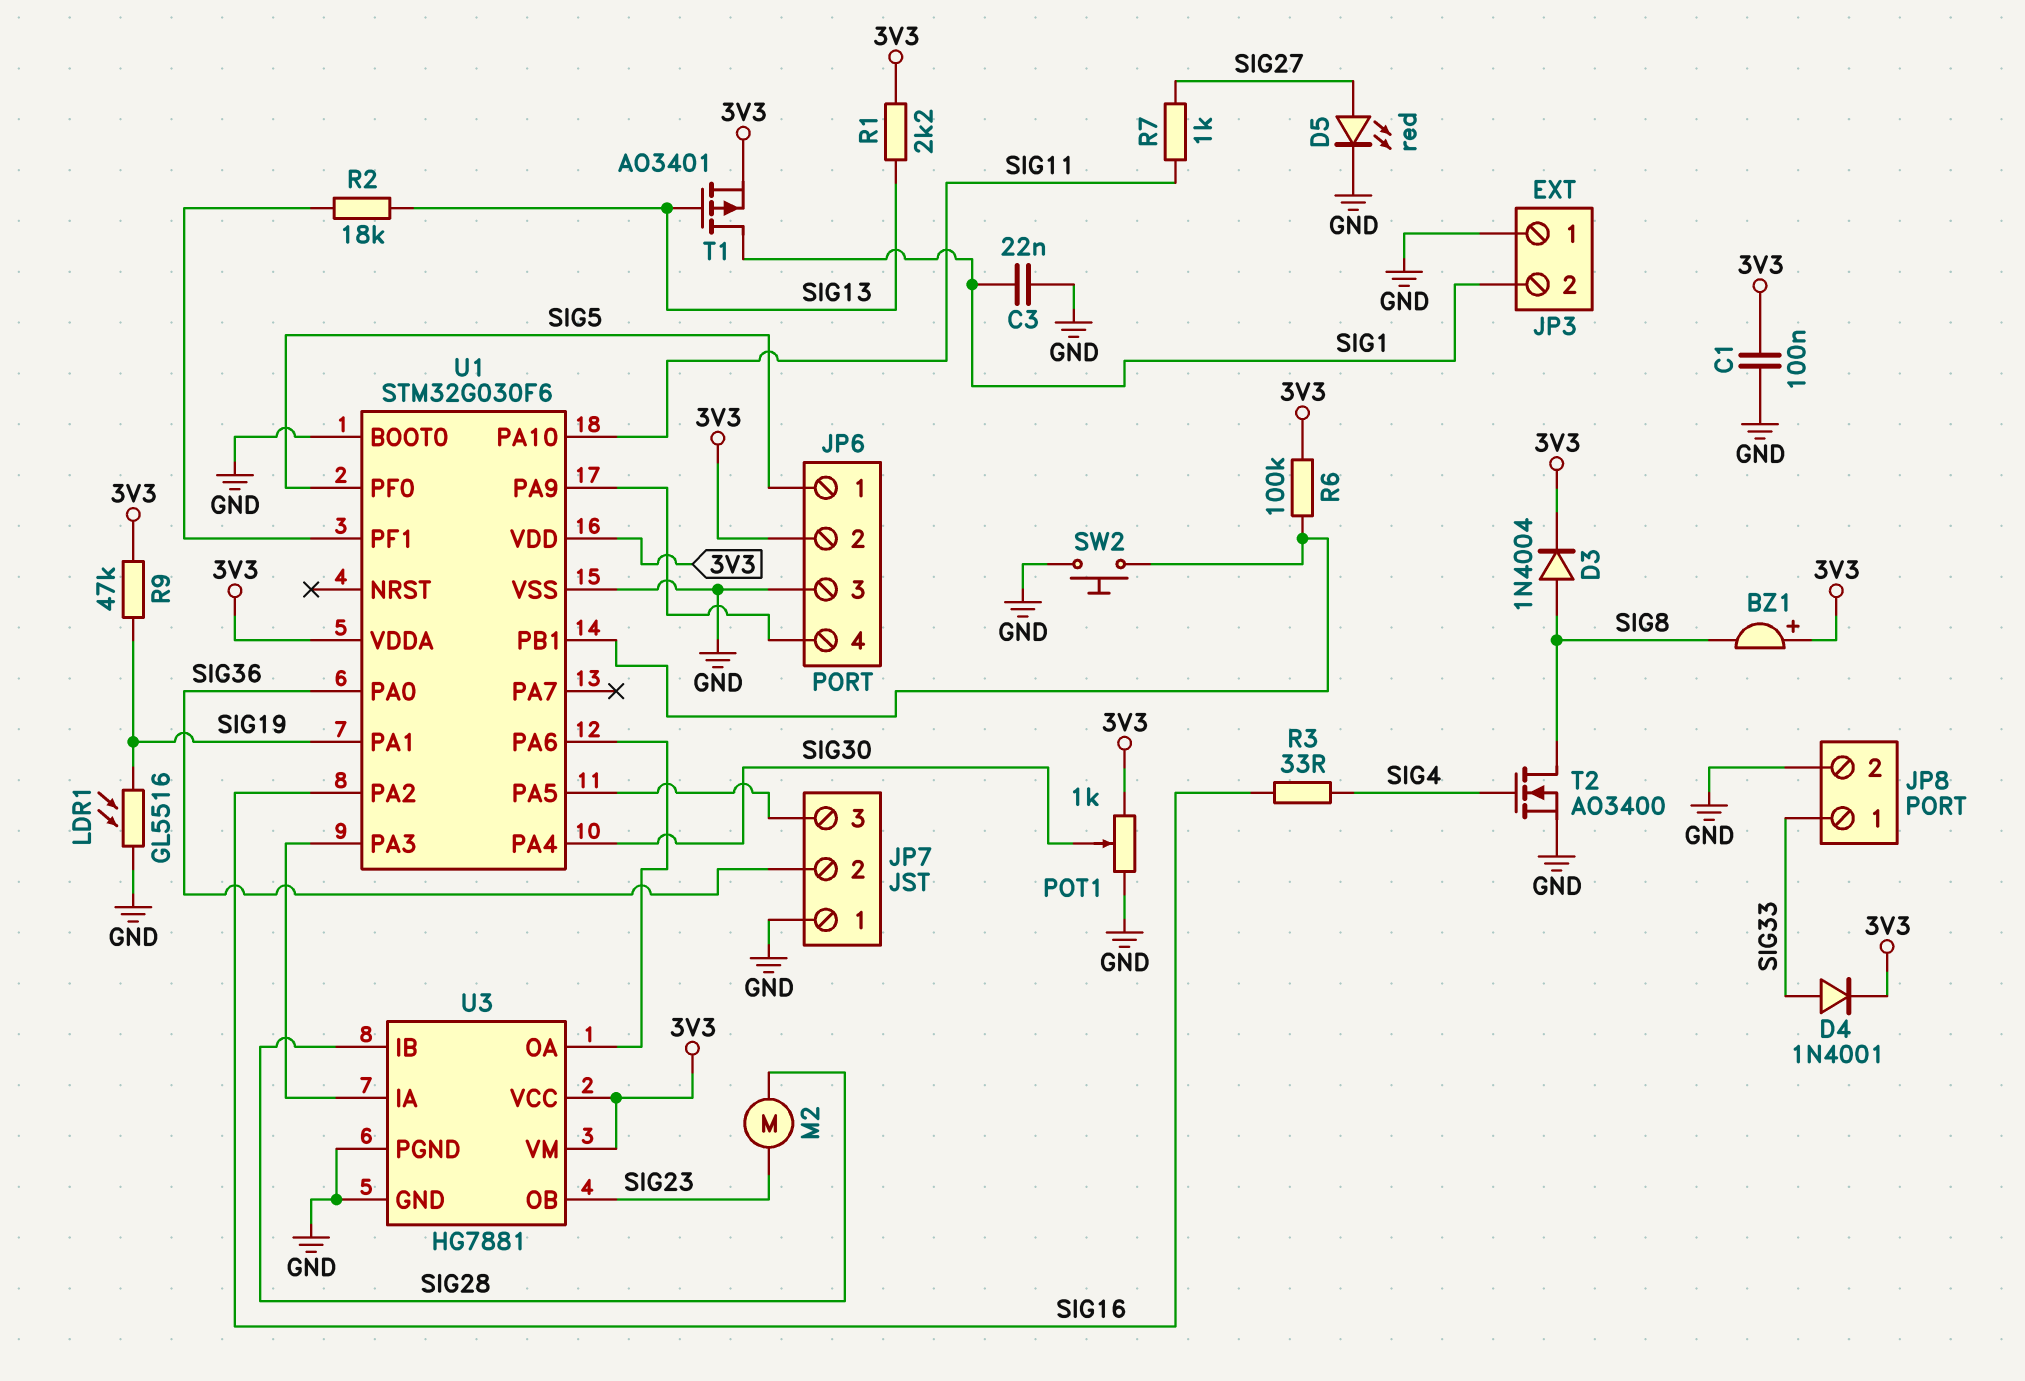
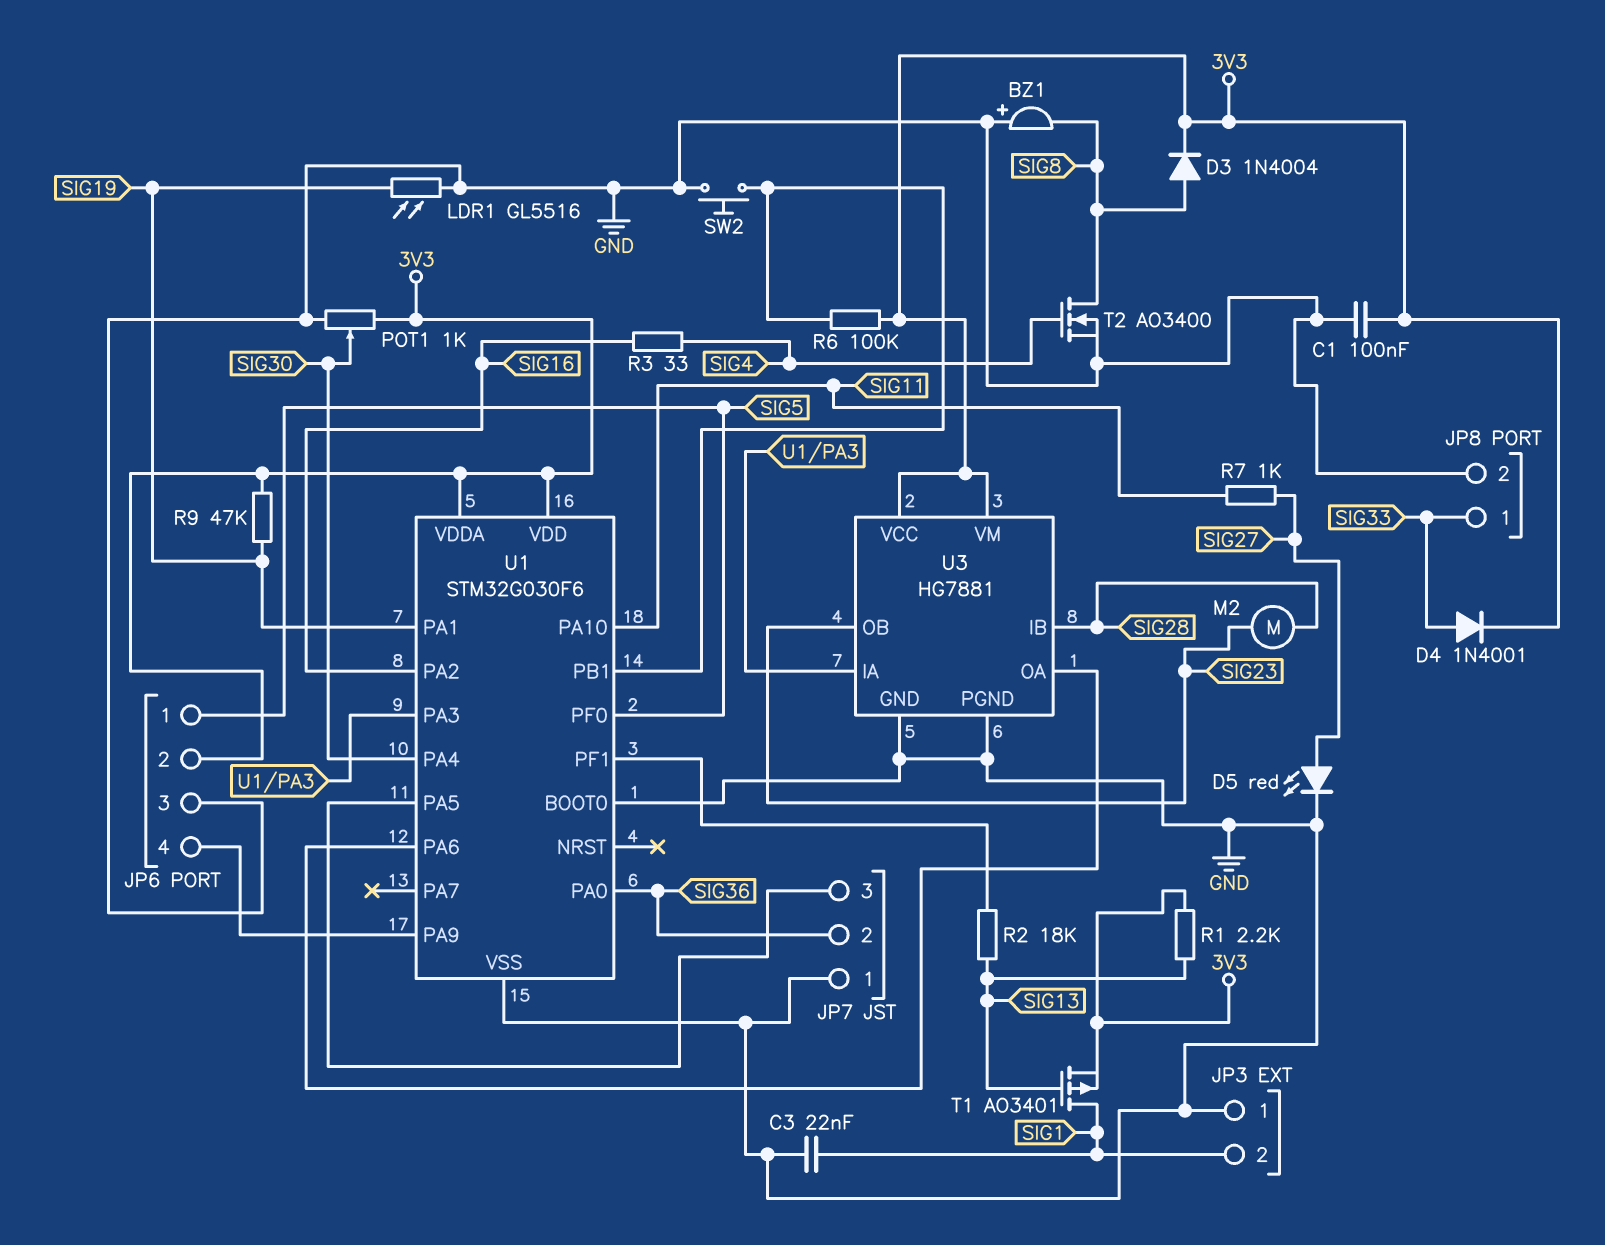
BZ1: buzzer (plus 3V3, minus SIG8) -> buzzer (plus GND, minus SIG8)

